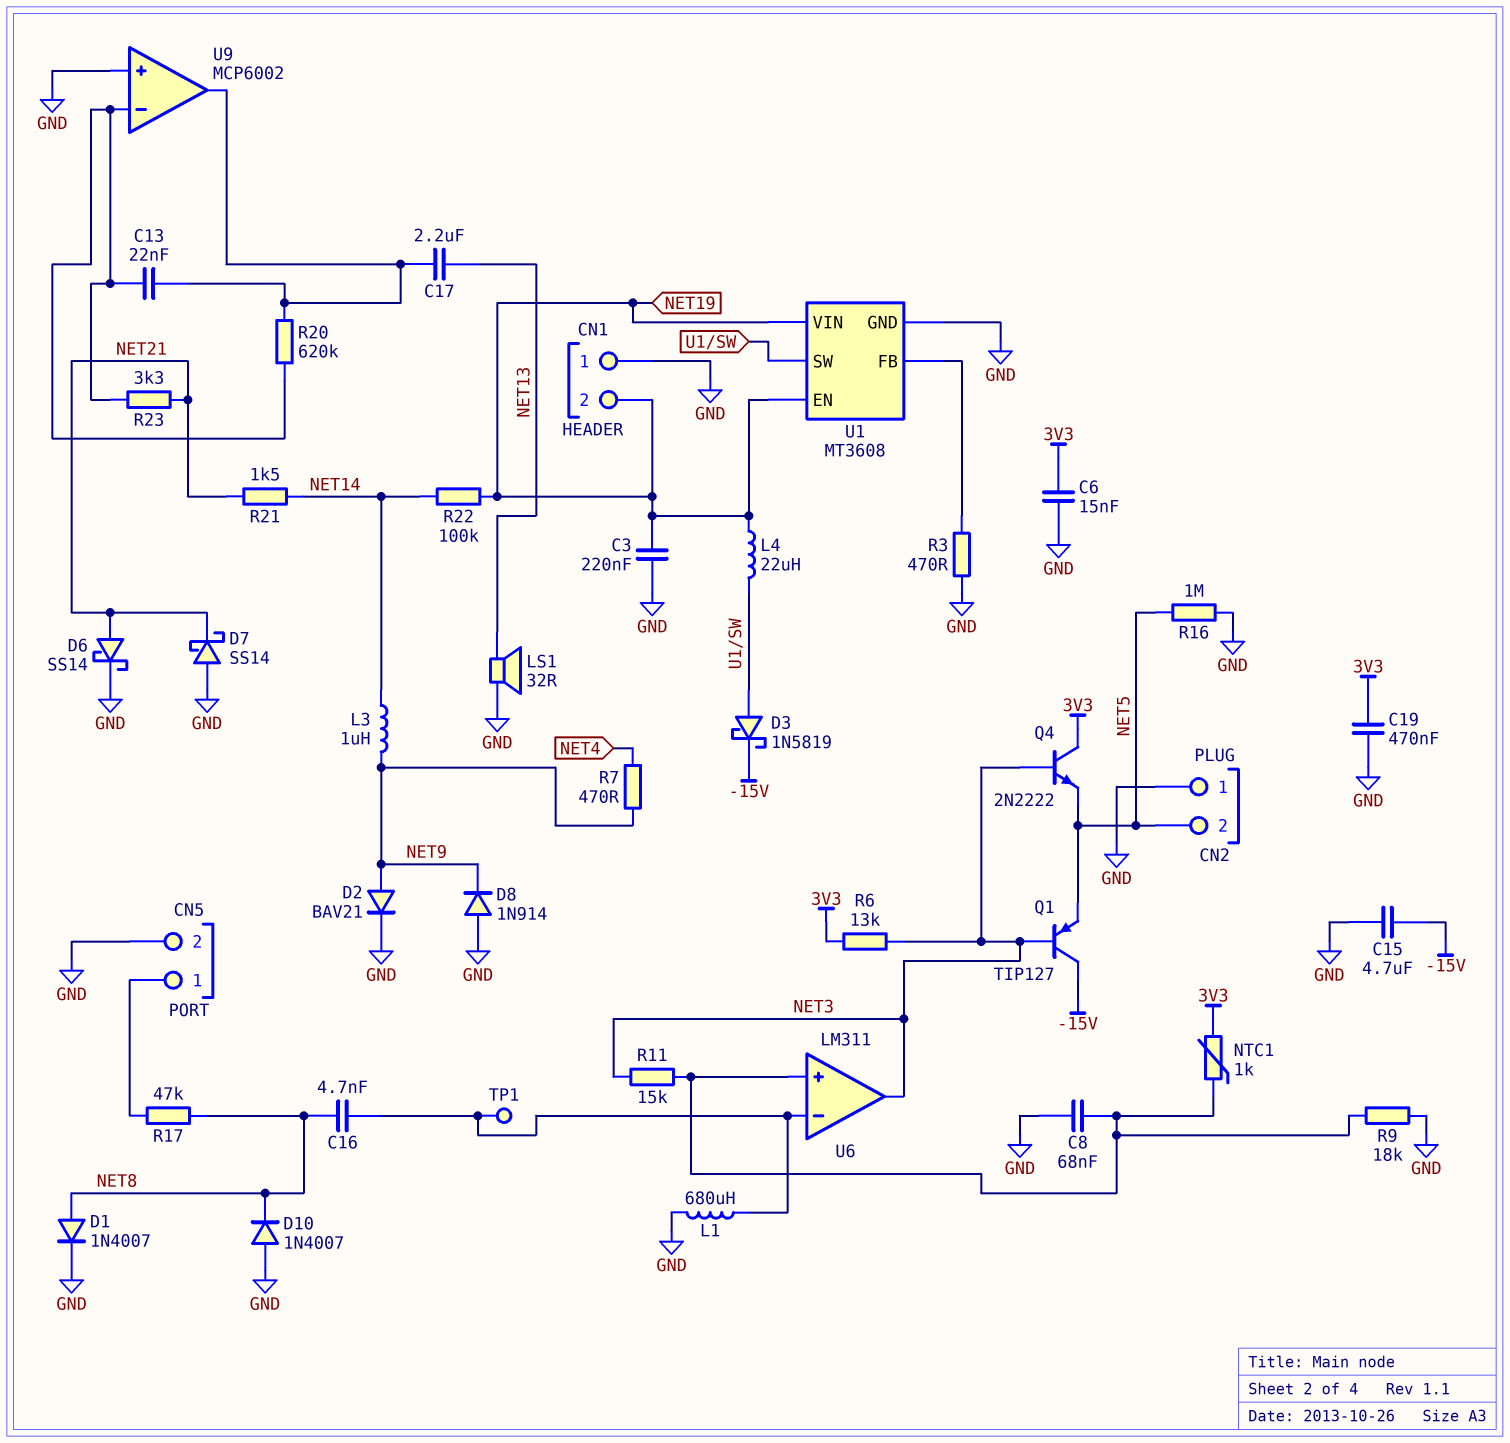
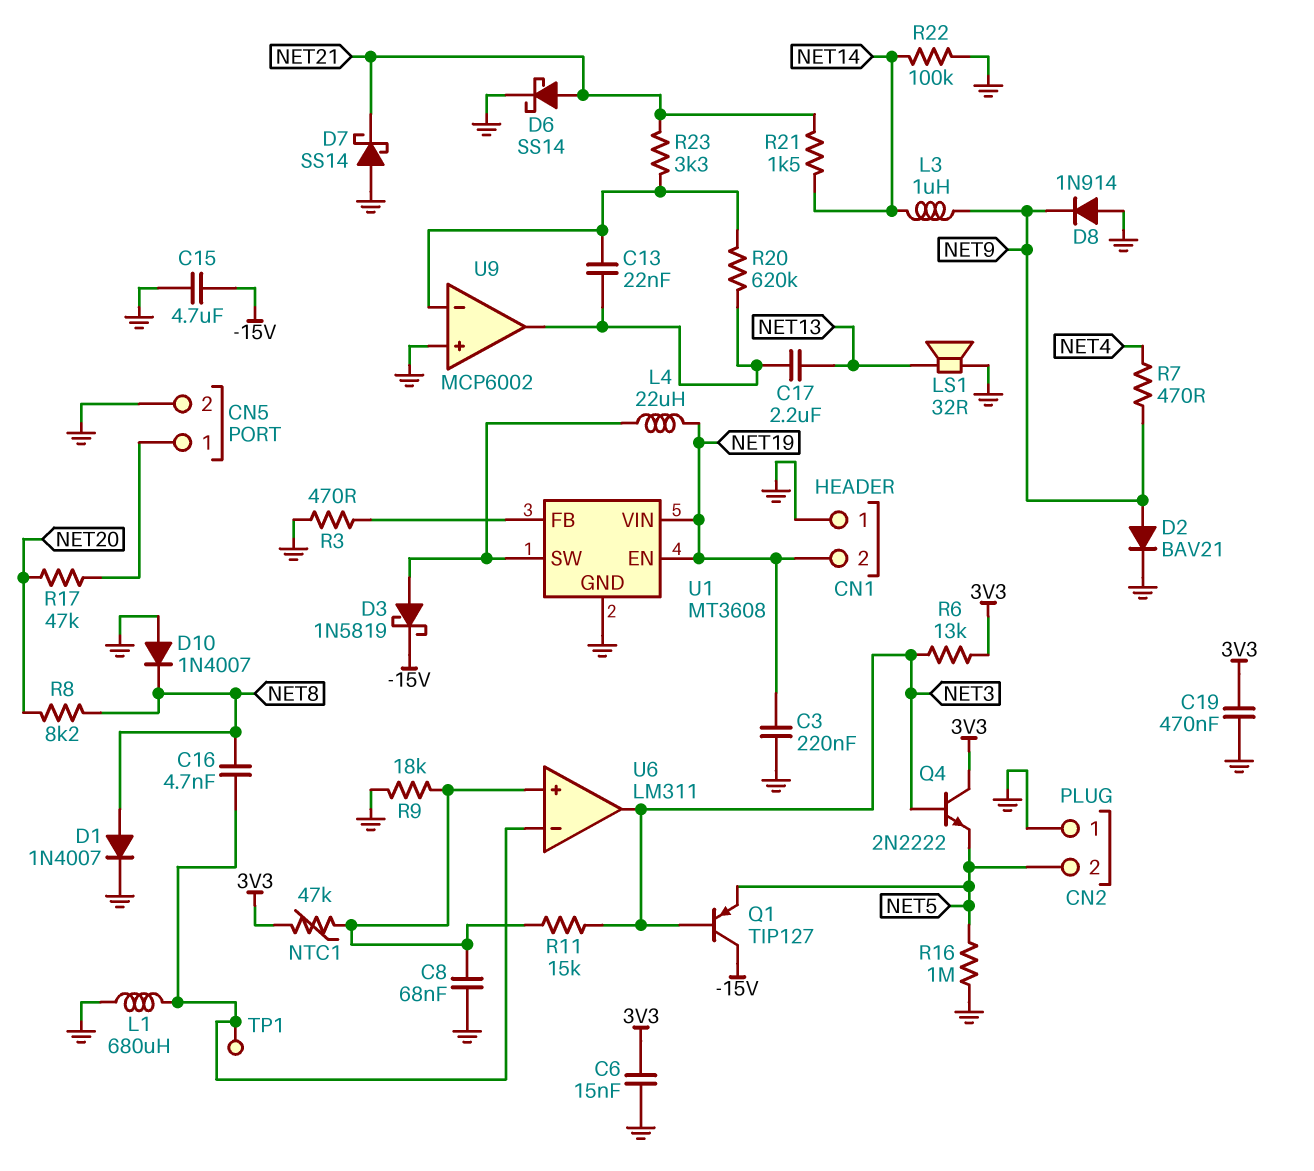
NTC1: 1k (3V3, U6/in+) -> 47k (3V3, U6/in+)
R8: none -> 8.2k (NET8, NET20)
R17: 47k (CN5/1, NET8) -> 47k (CN5/1, NET20)
R22: 100k (NET14, NET19) -> 100k (GND, NET14)

